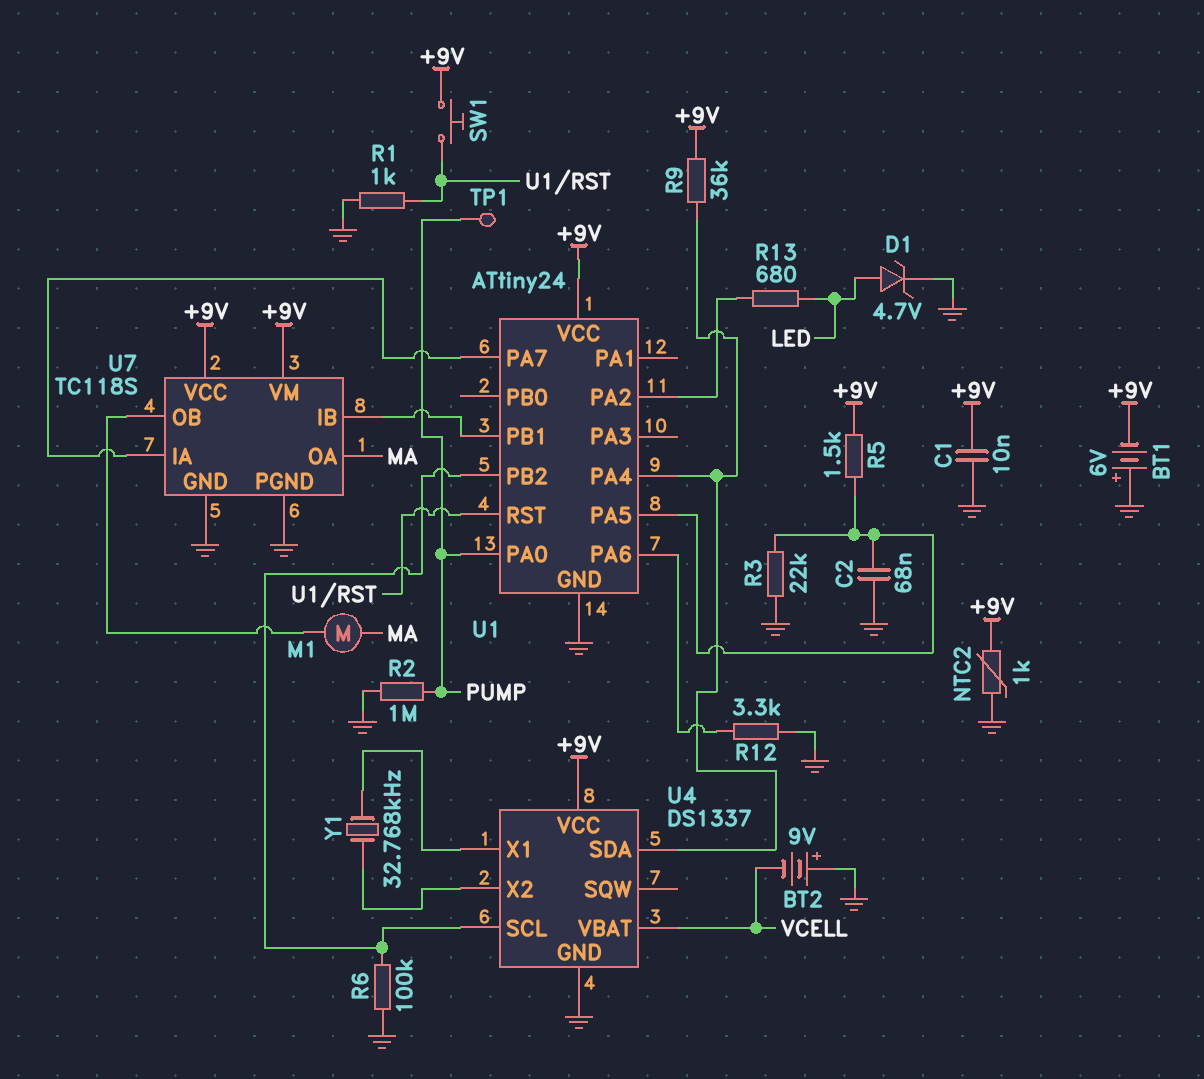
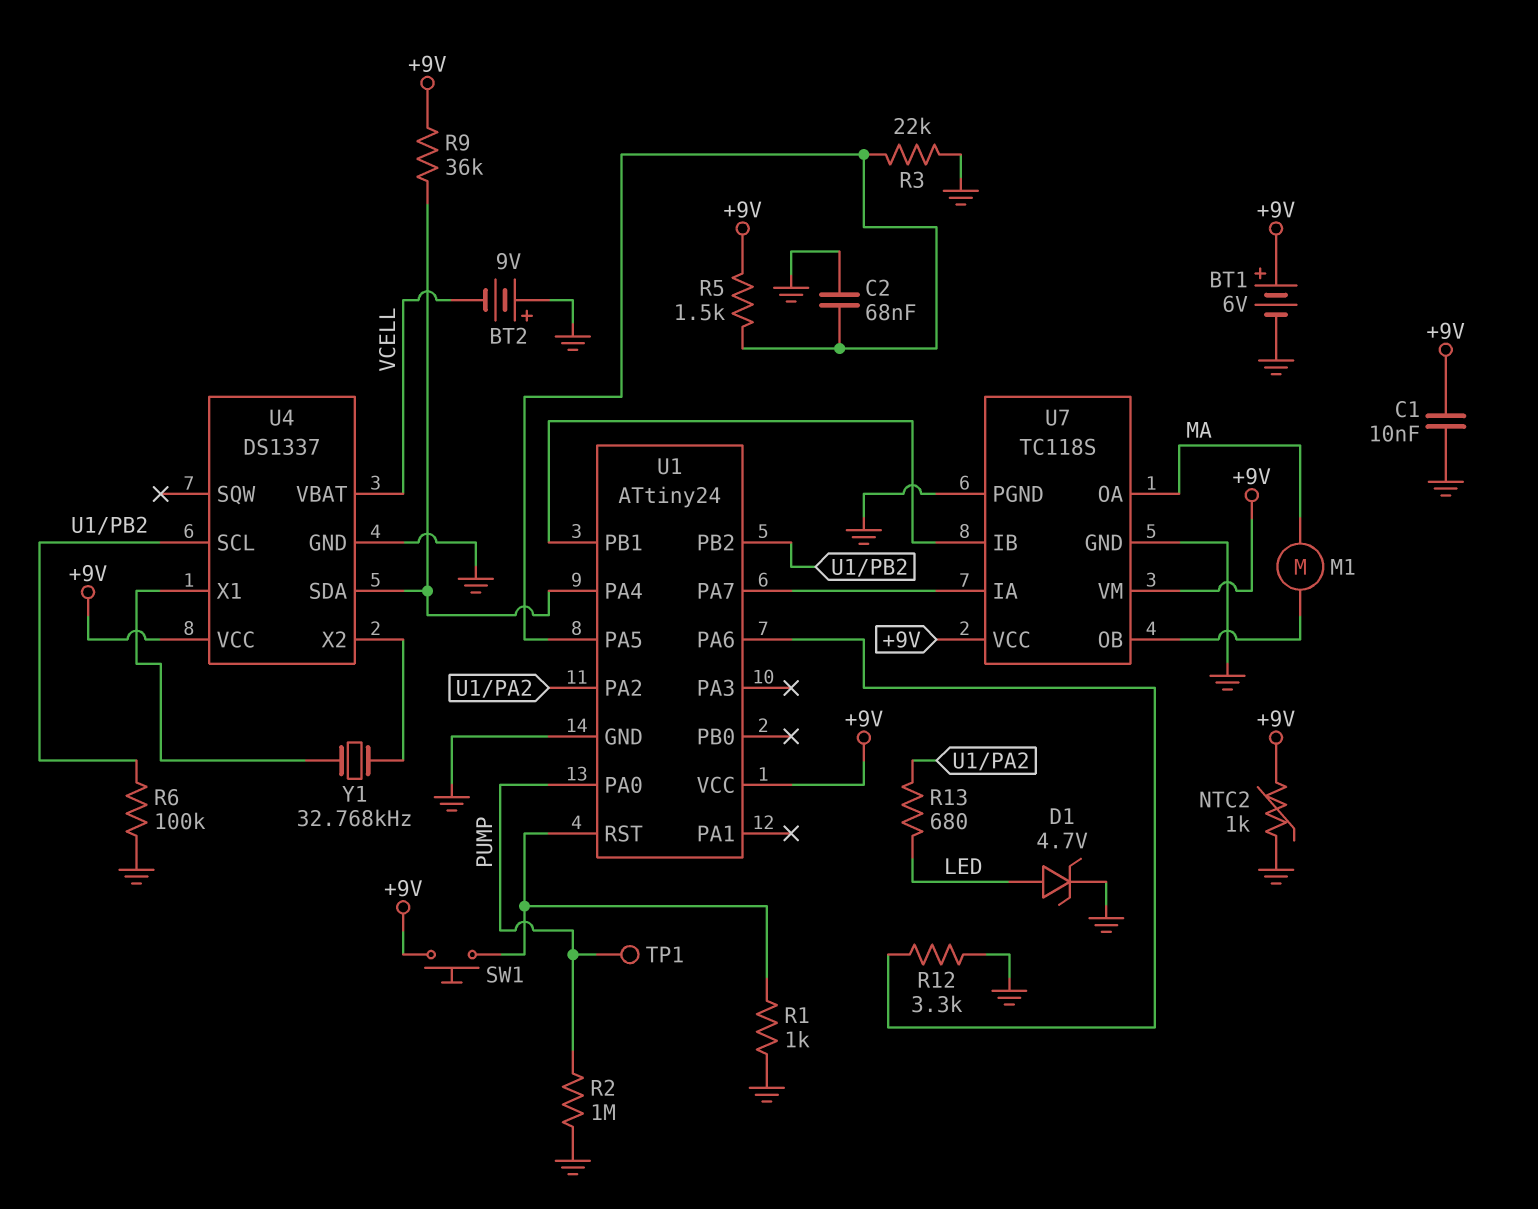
BT1: 6V (plus GND, minus +9V) -> 6V (plus +9V, minus GND)

